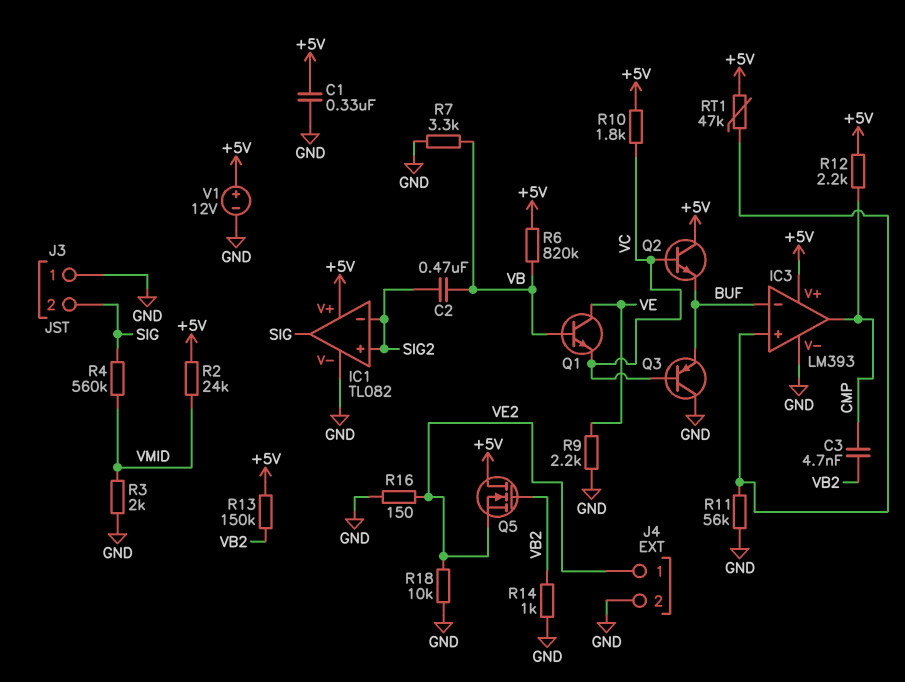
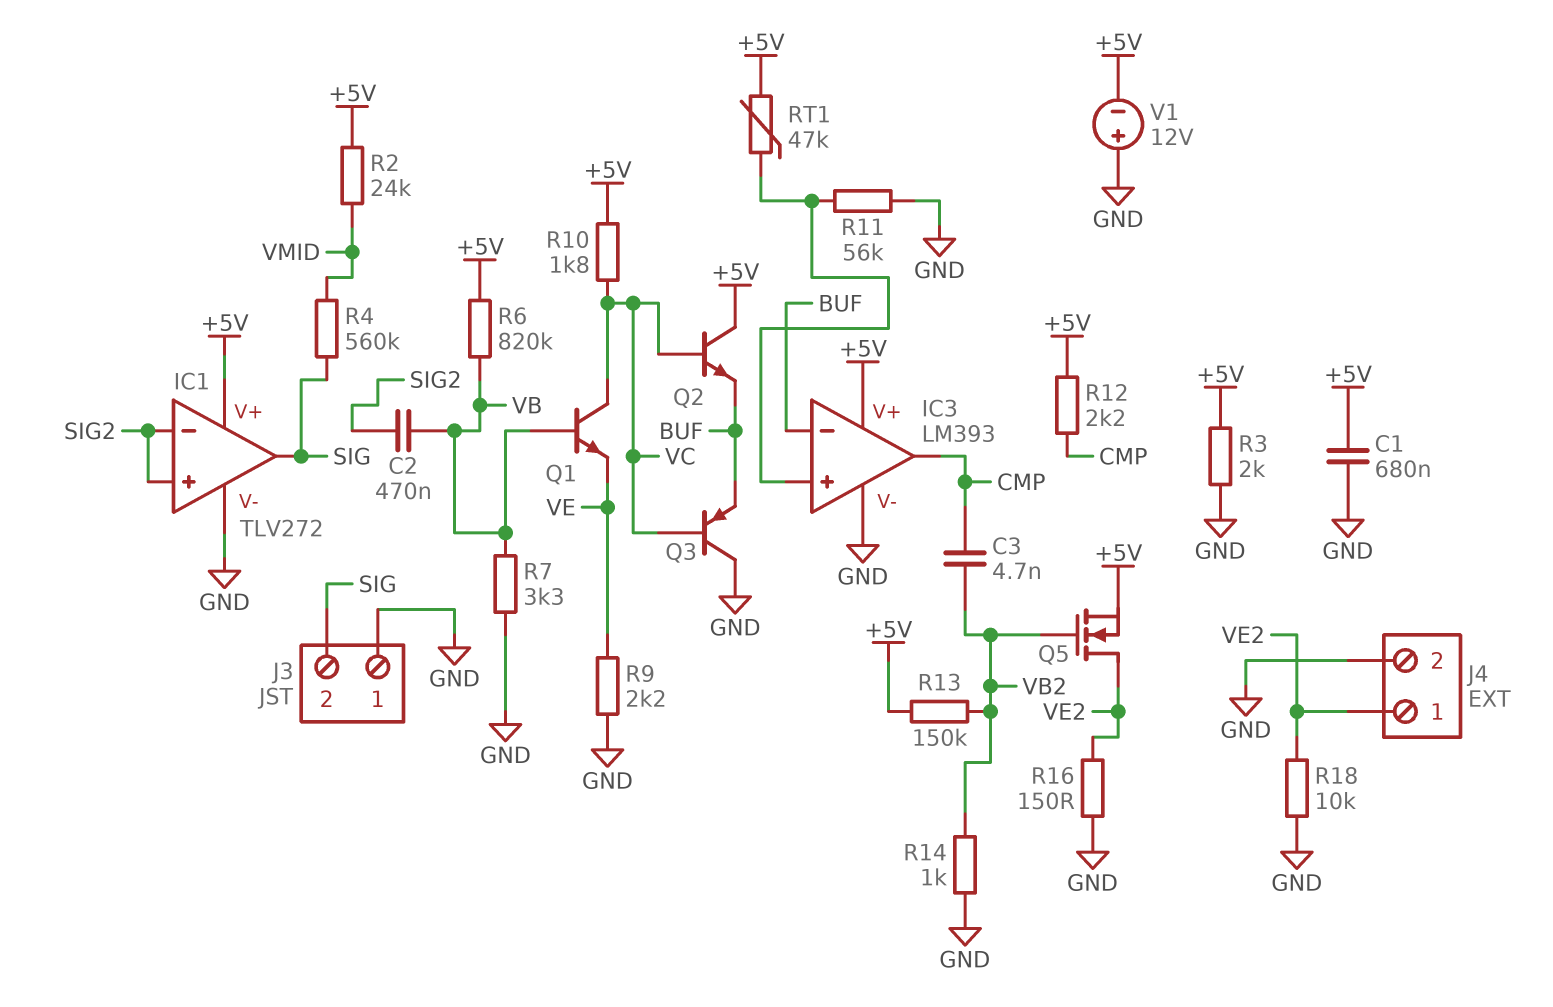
C1: 330nF (+5V, GND) -> 680nF (+5V, GND)
IC1: TL082 -> TLV272
Q1: NPN (B VB, C VE, E VC) -> NPN (B VB, C VC, E VE)
Q5: NMOS (G VB2, D +5V, S VE2) -> NMOS (G VB2, D VE2, S +5V)
R3: 2k (GND, VMID) -> 2k (+5V, GND)
V1: 12V (plus +5V, minus GND) -> 12V (plus GND, minus +5V)

